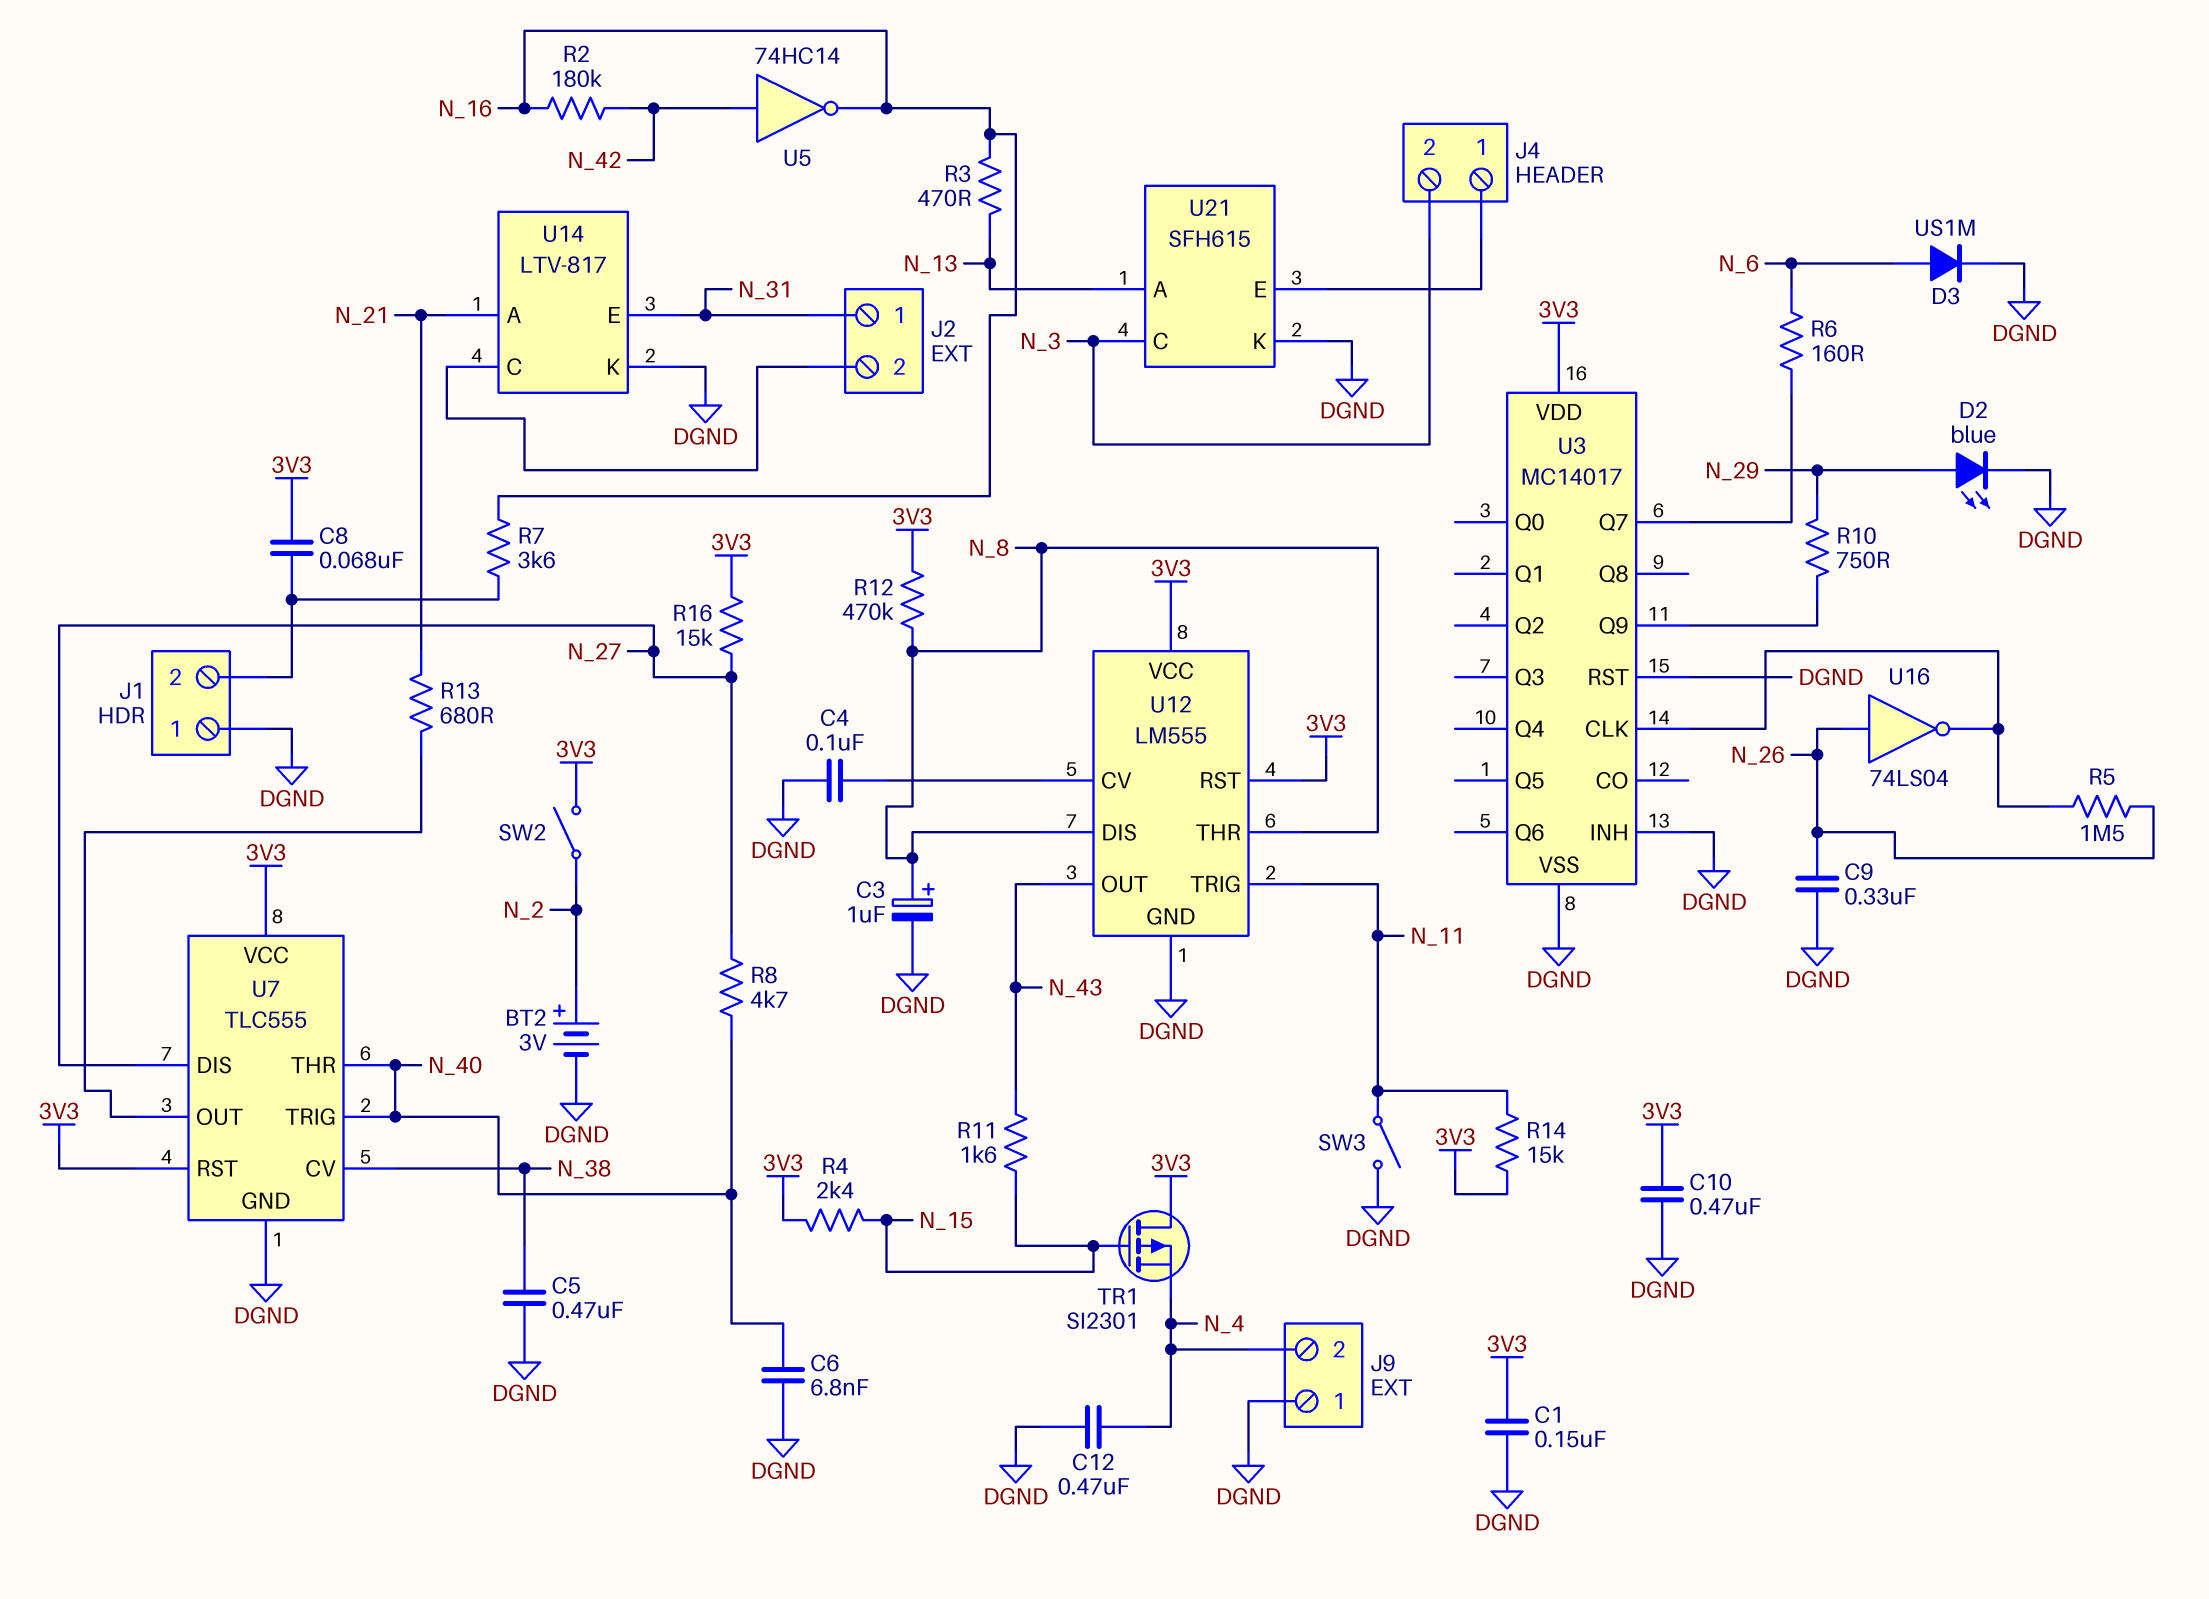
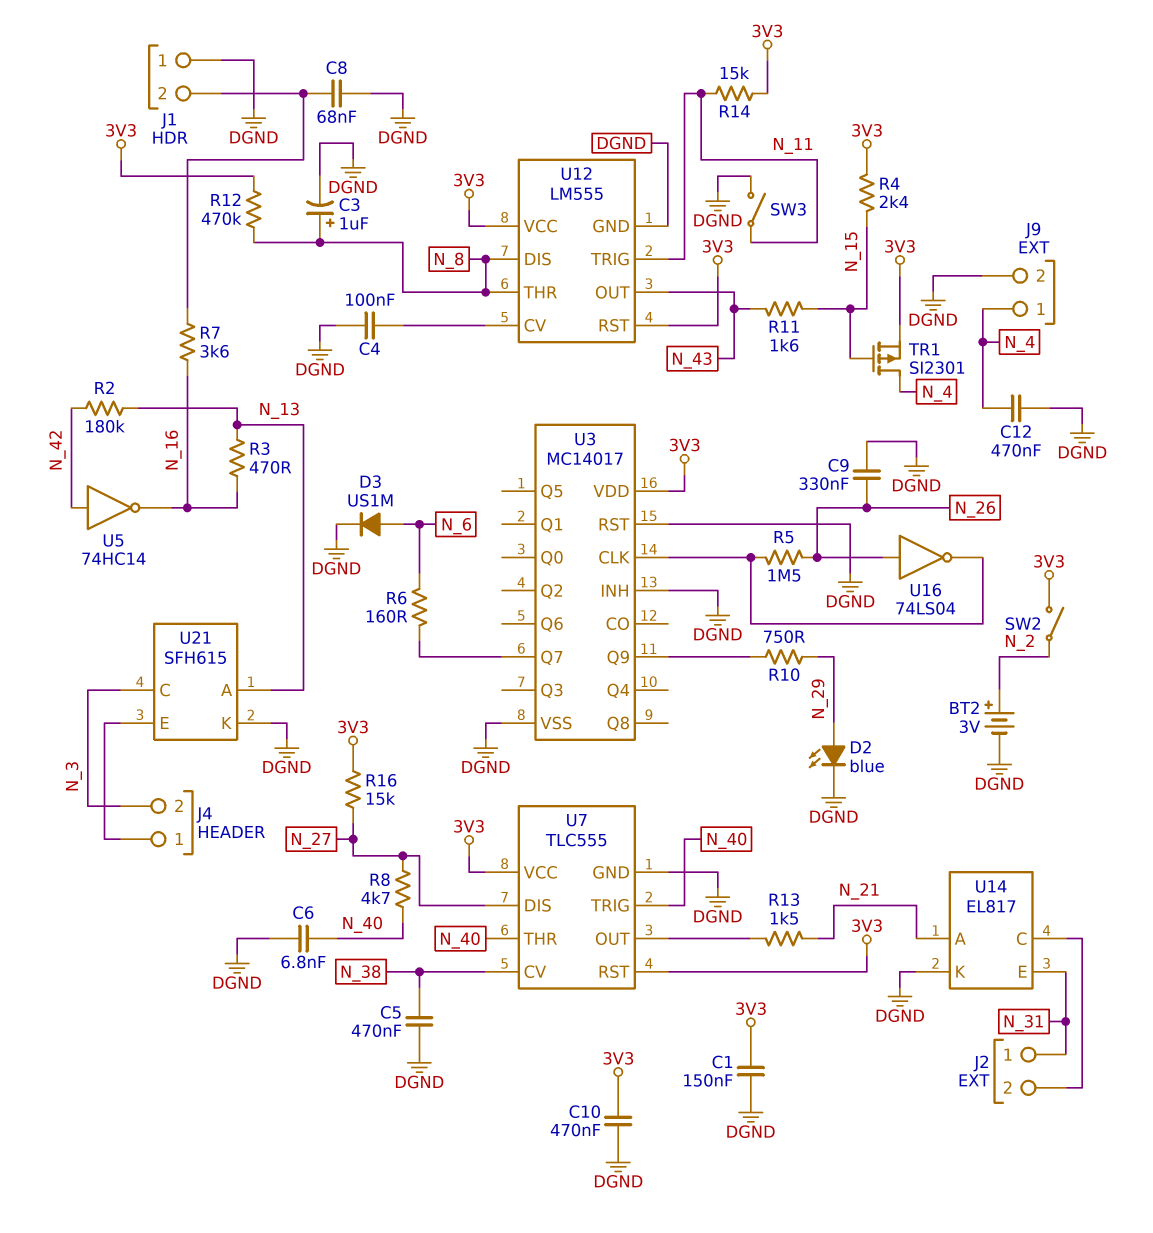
C8: 68nF (3V3, J1/2) -> 68nF (DGND, J1/2)
J9 pin 1: DGND -> N_4
J9 pin 2: N_4 -> DGND
R2: 180k (N_16, N_42) -> 180k (N_13, N_42)
R13: 680 (N_21, U7/OUT) -> 1.5k (N_21, U7/OUT)
TR1: PMOS SI2301 (G N_15, D 3V3, S N_4) -> PMOS SI2301 (G N_15, D N_4, S 3V3)
U14: LTV-817 -> EL817

